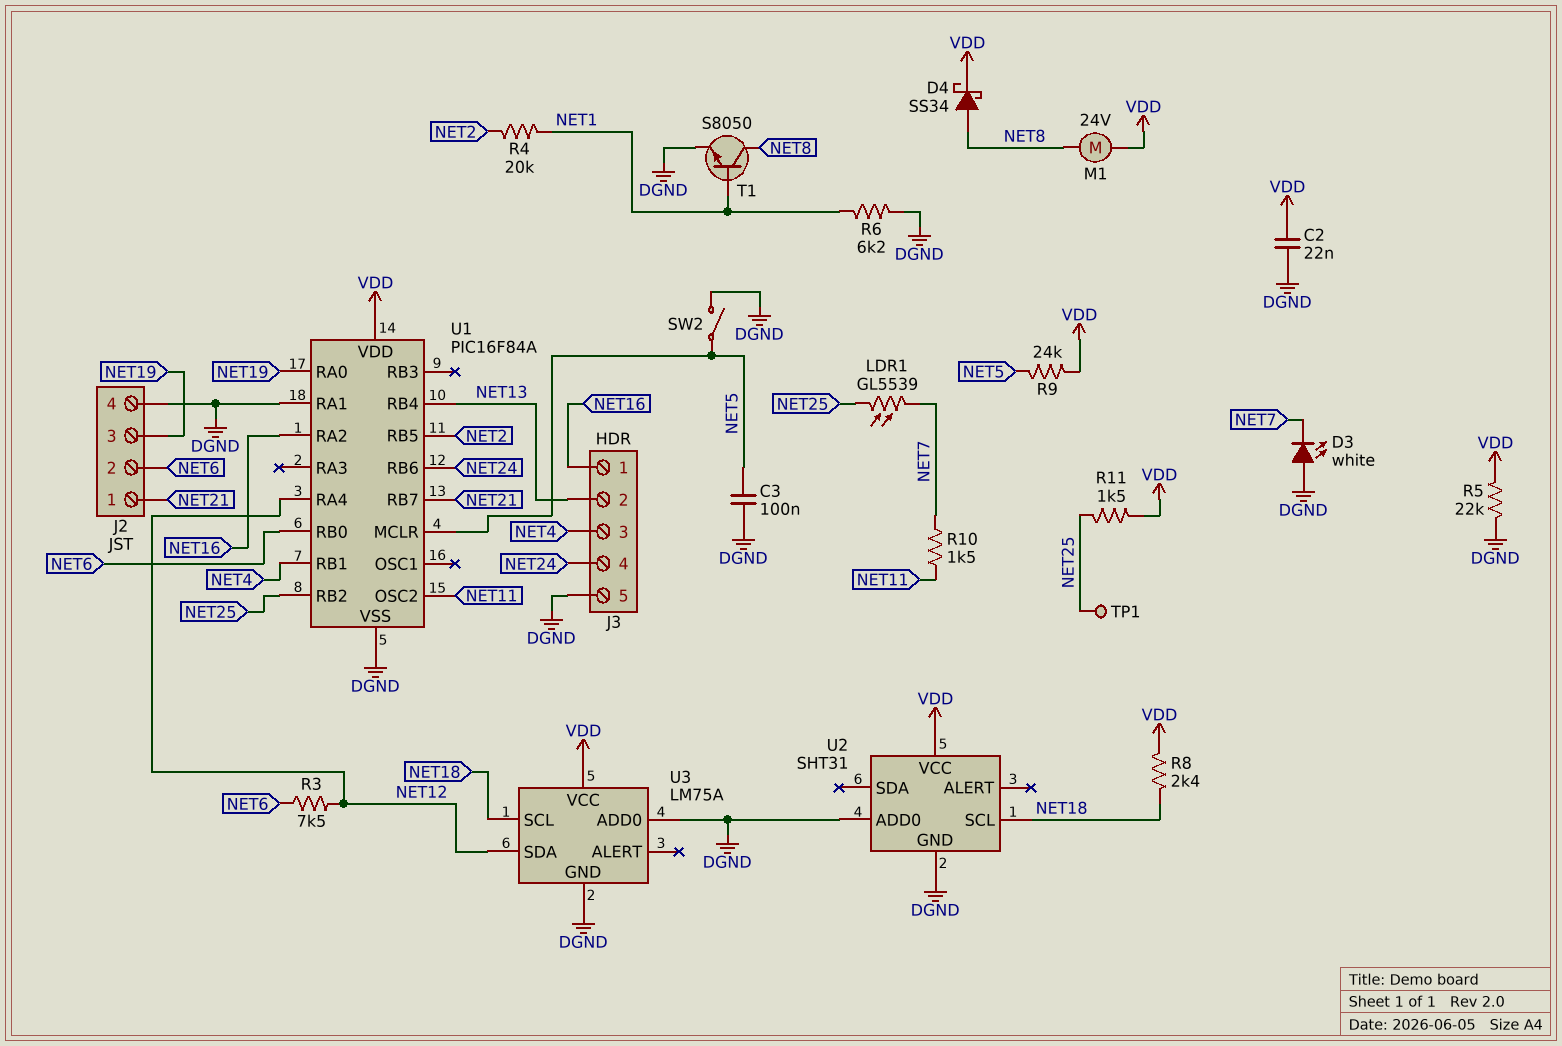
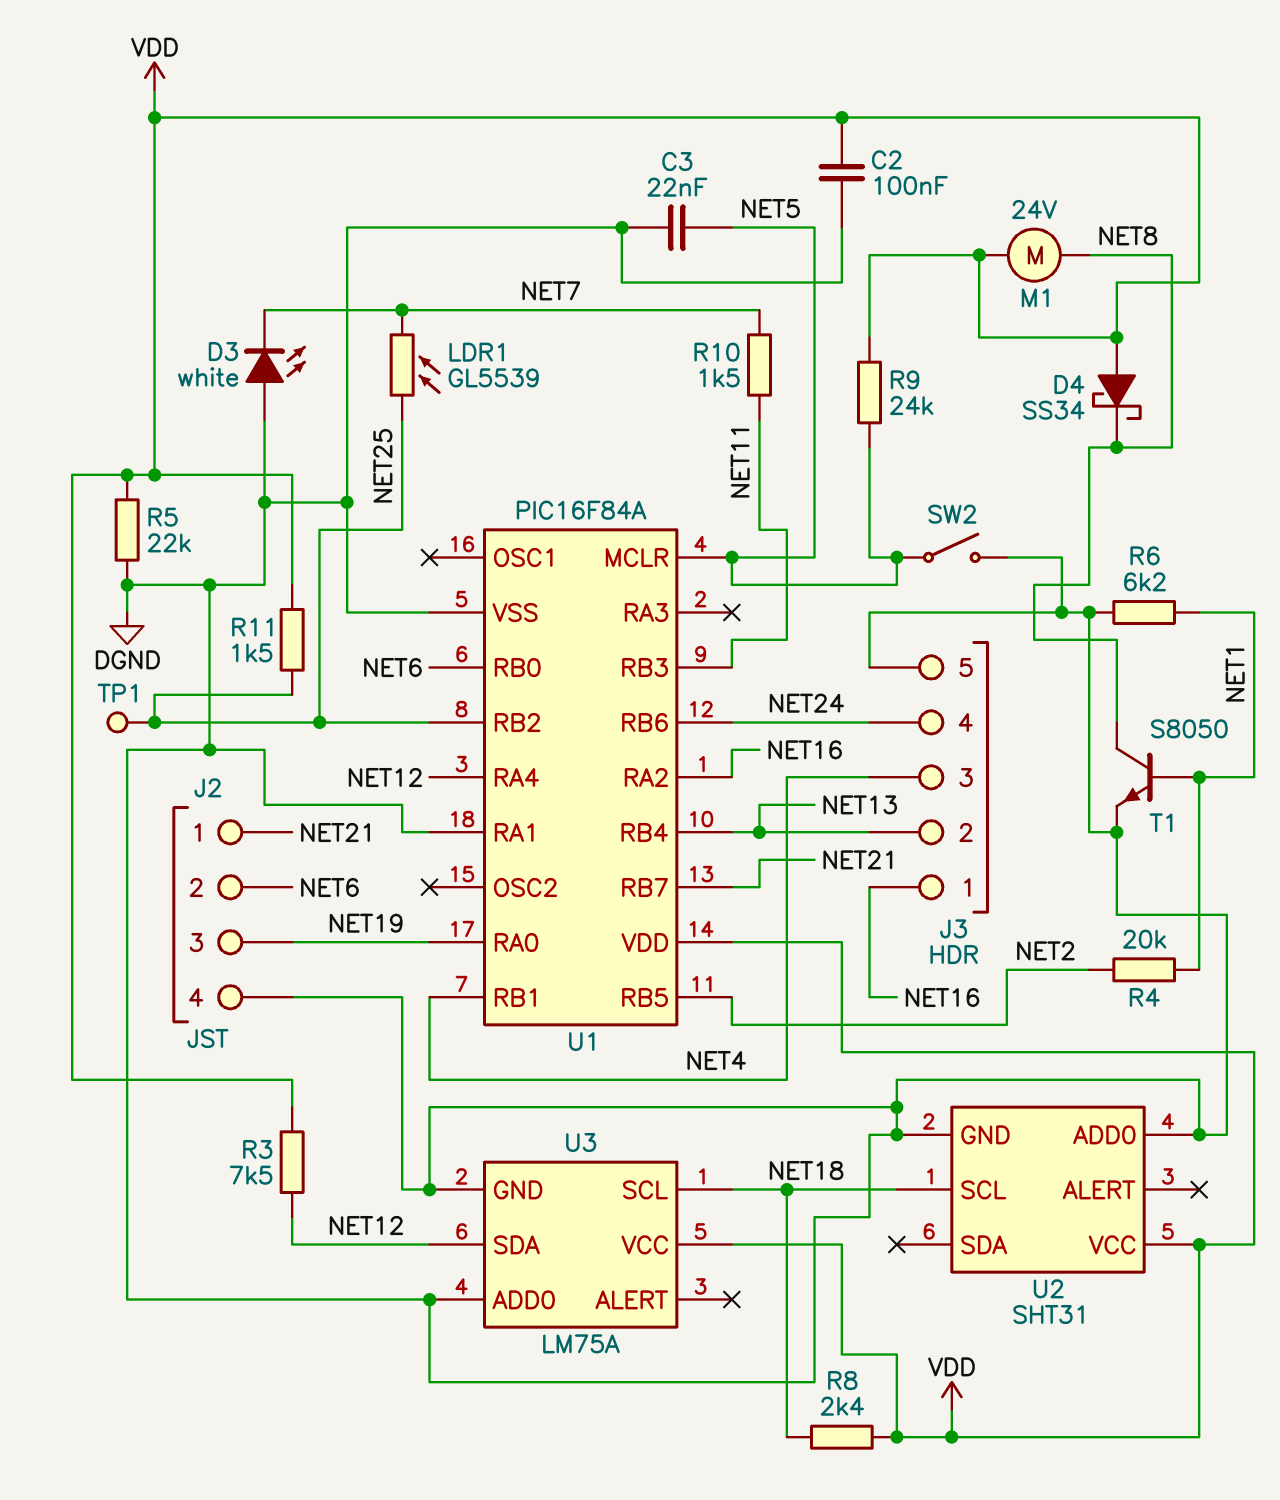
C2: 22nF (DGND, VDD) -> 100nF (DGND, VDD)
C3: 100nF (DGND, NET5) -> 22nF (DGND, NET5)
D4: schottky SS34 (A NET8, K VDD) -> schottky SS34 (A VDD, K NET8)
R3: 7.5k (NET6, NET12) -> 7.5k (NET12, VDD)
U1 pin OSC2: NET11 -> none
U1 pin RB3: none -> NET11

